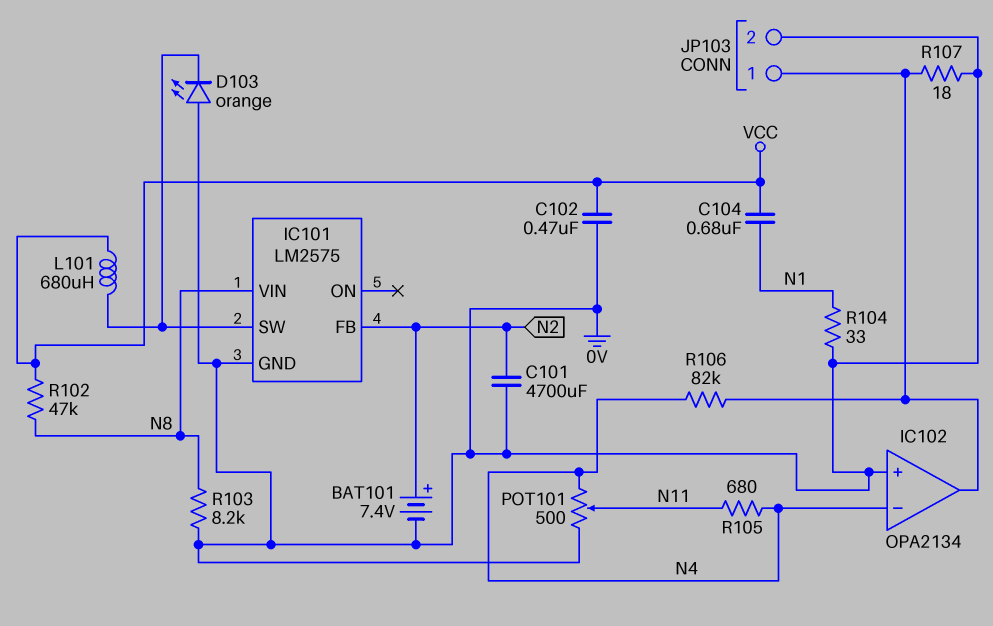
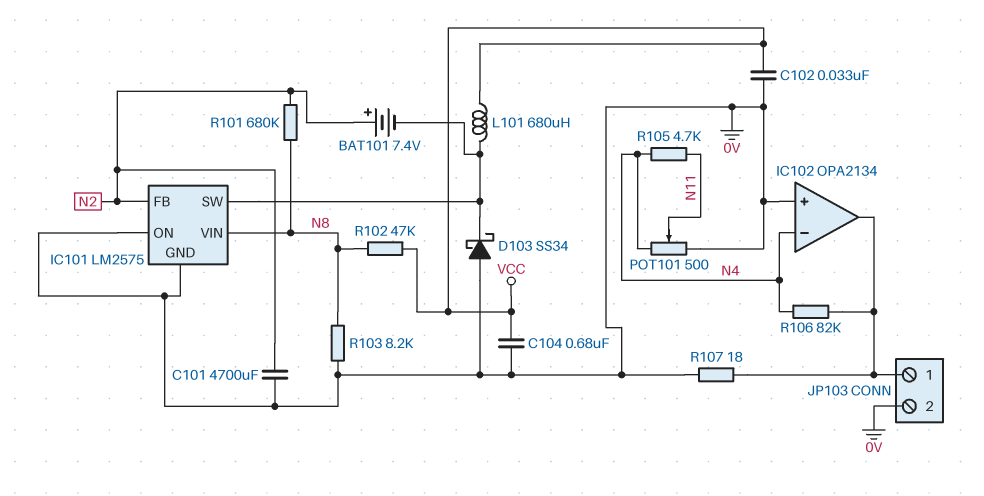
BAT101: 7.4V (plus N2, minus 0V) -> 7.4V (plus N2, minus IC101/SW)
C102: 470nF (0V, VCC) -> 33nF (0V, VCC)
C104: 680nF (N1, VCC) -> 680nF (0V, VCC)
D103: LED orange (A 0V, K IC101/SW) -> schottky SS34 (A 0V, K IC101/SW)
IC101 pin ON: none -> 0V
R101: none -> 680k (N2, N8)
R104: 33 (0V, N1) -> none
R105: 680 (N4, N11) -> 4.7k (N4, N11)

